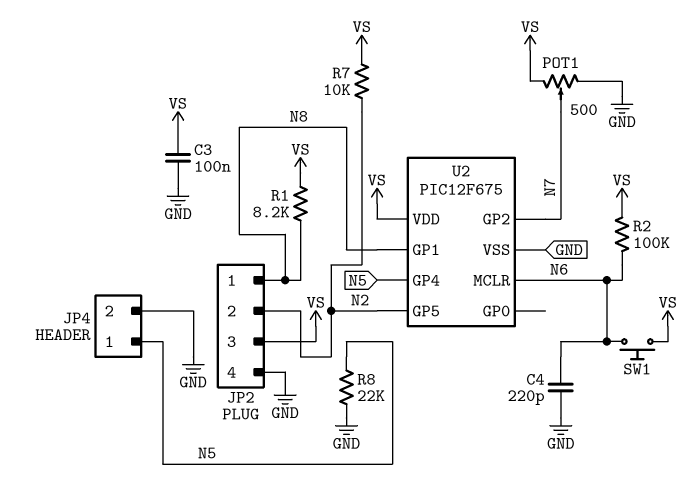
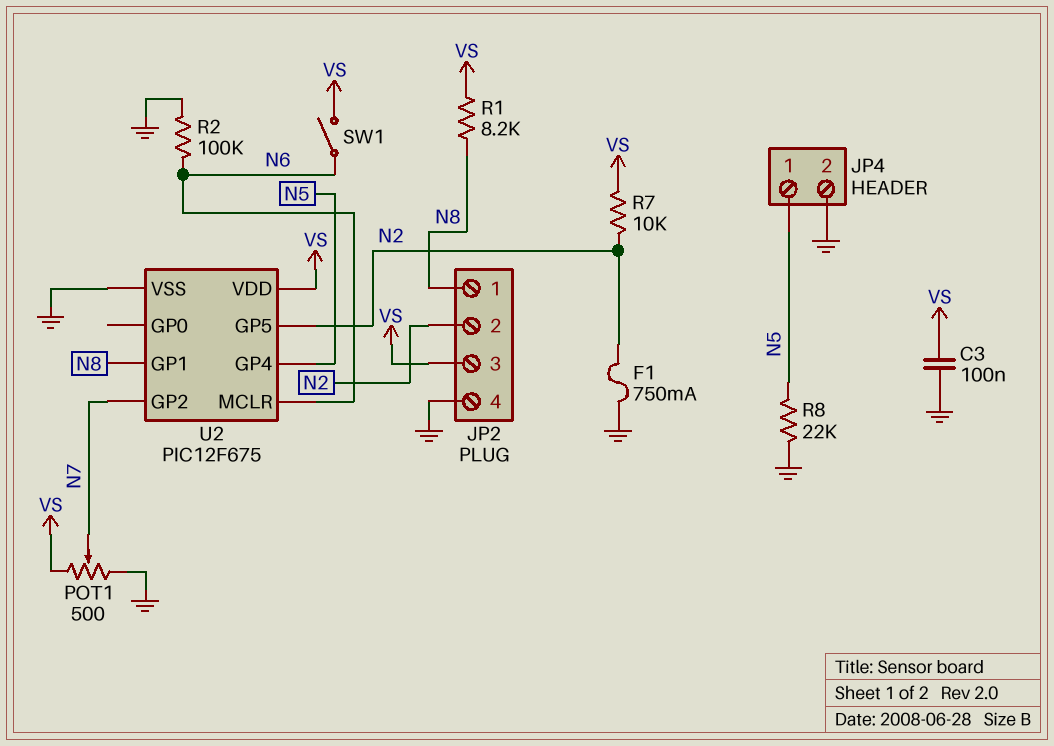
C4: 220pF (GND, N6) -> none
F1: none -> 750mA (GND, N2)
R2: 100k (N6, VS) -> 100k (GND, N6)
SW1: button (N6, VS) -> switch (N6, VS)

